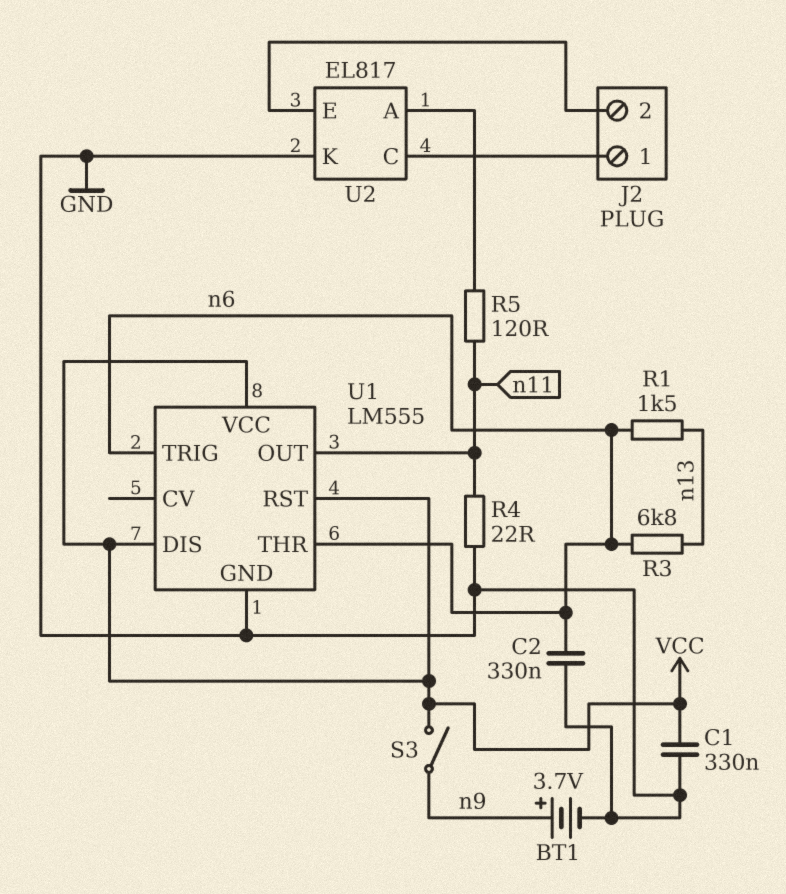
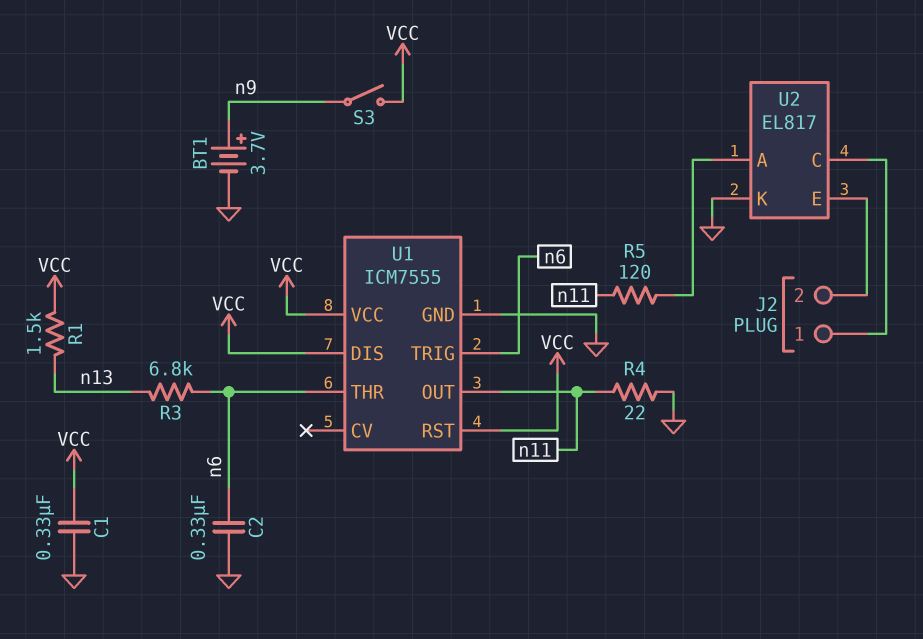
R1: 1.5k (n6, n13) -> 1.5k (VCC, n13)
U1: LM555 -> ICM7555

